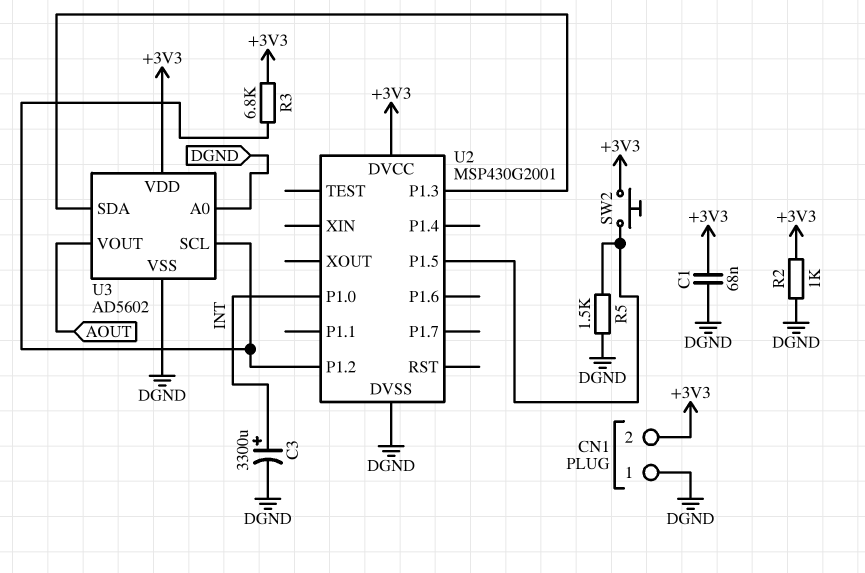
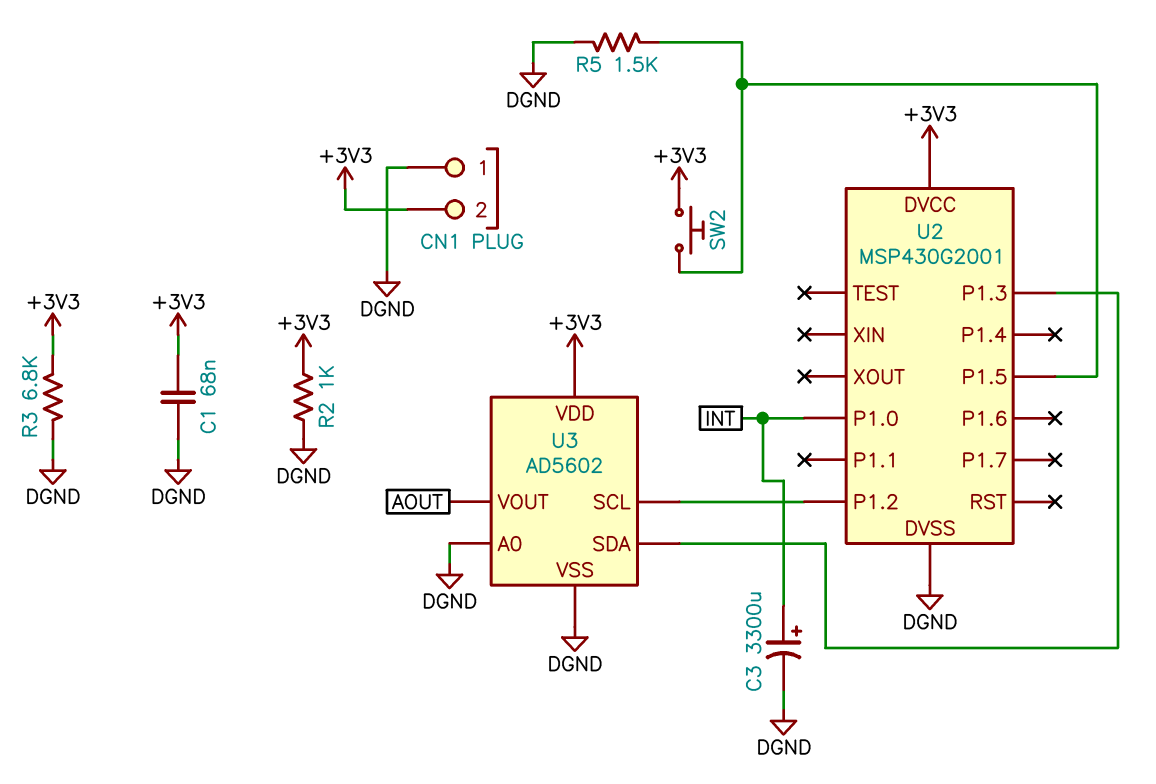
R3: 6.8k (+3V3, U2/P1.2) -> 6.8k (+3V3, DGND)

